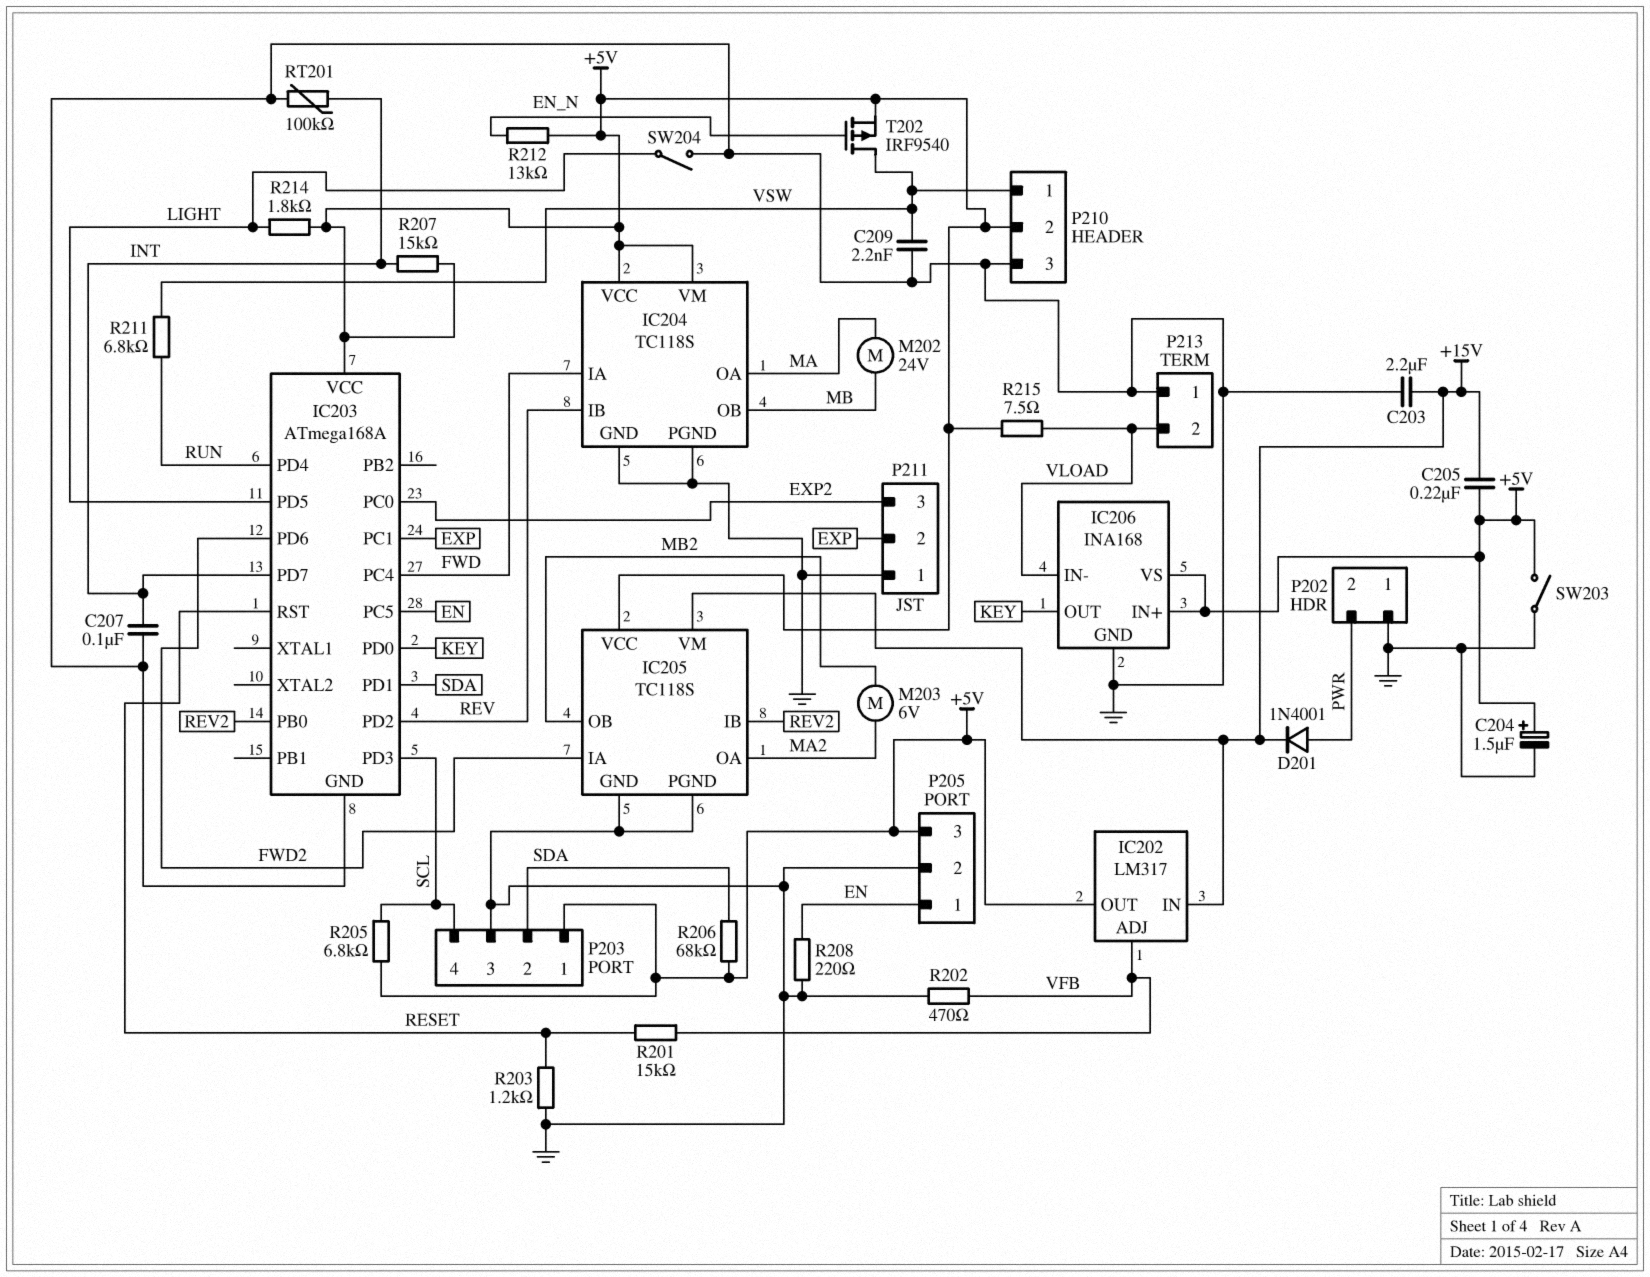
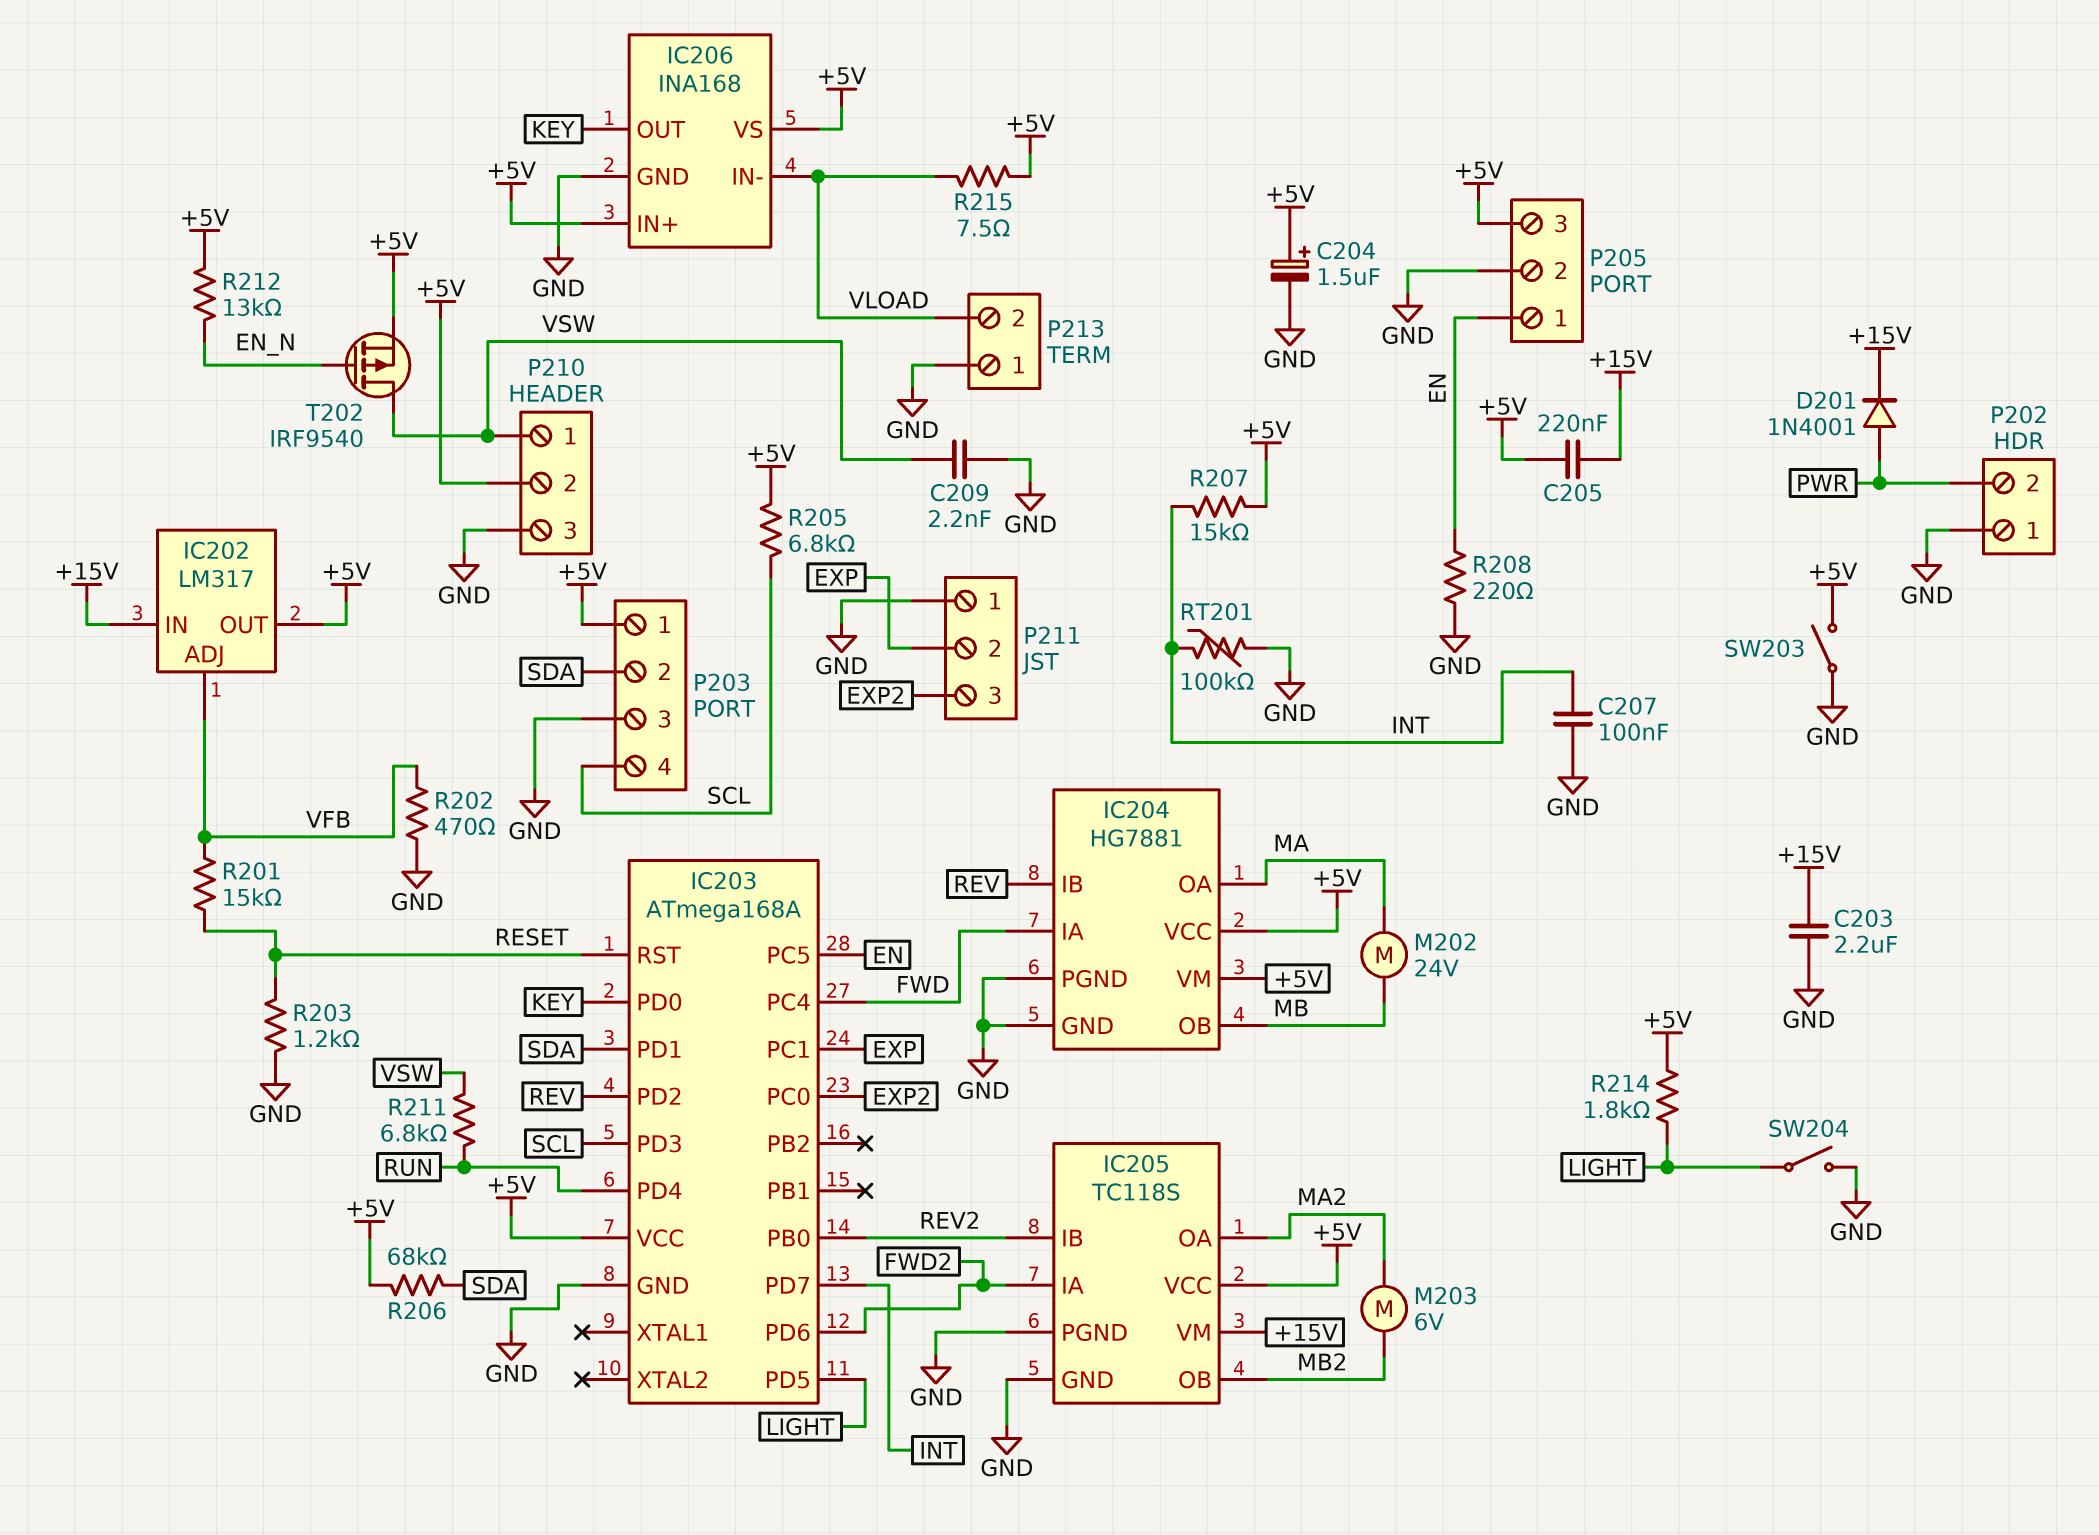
IC204: TC118S -> HG7881

